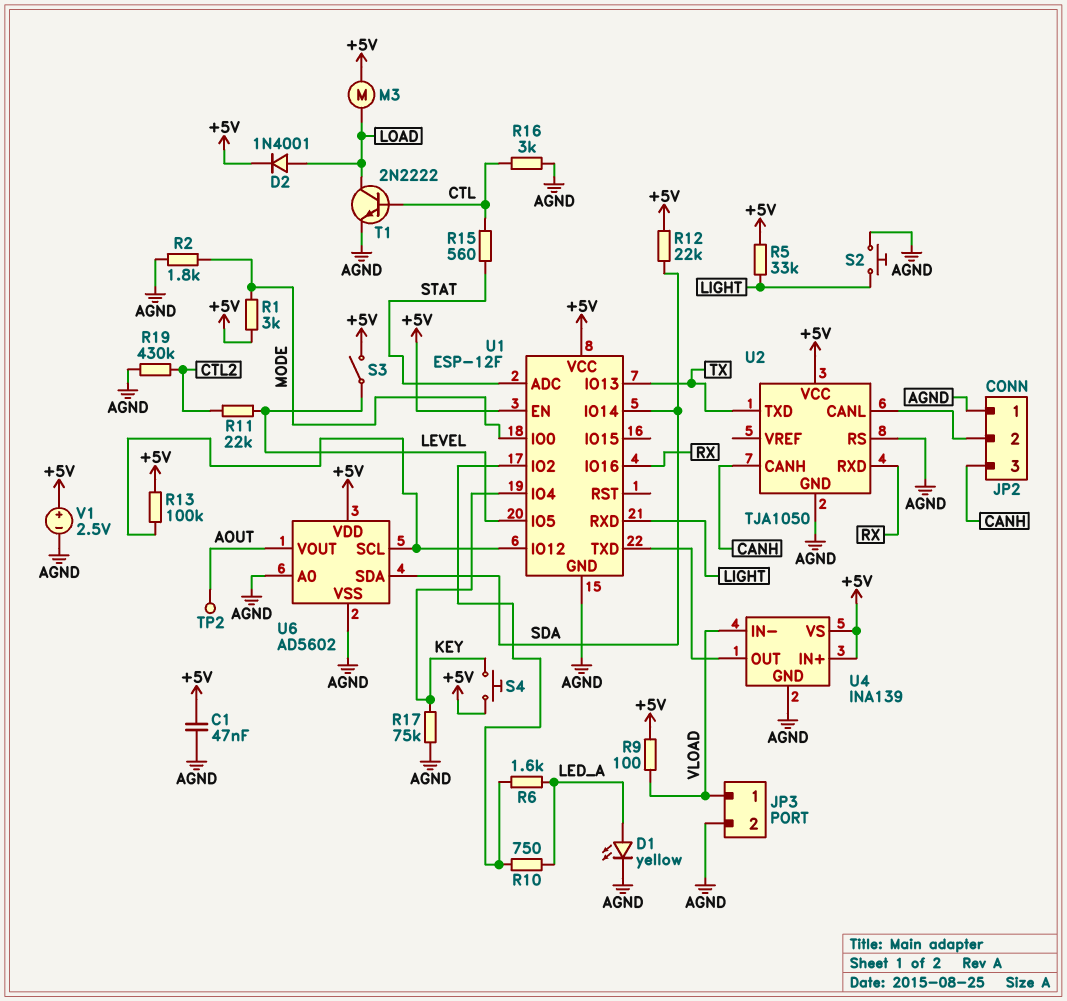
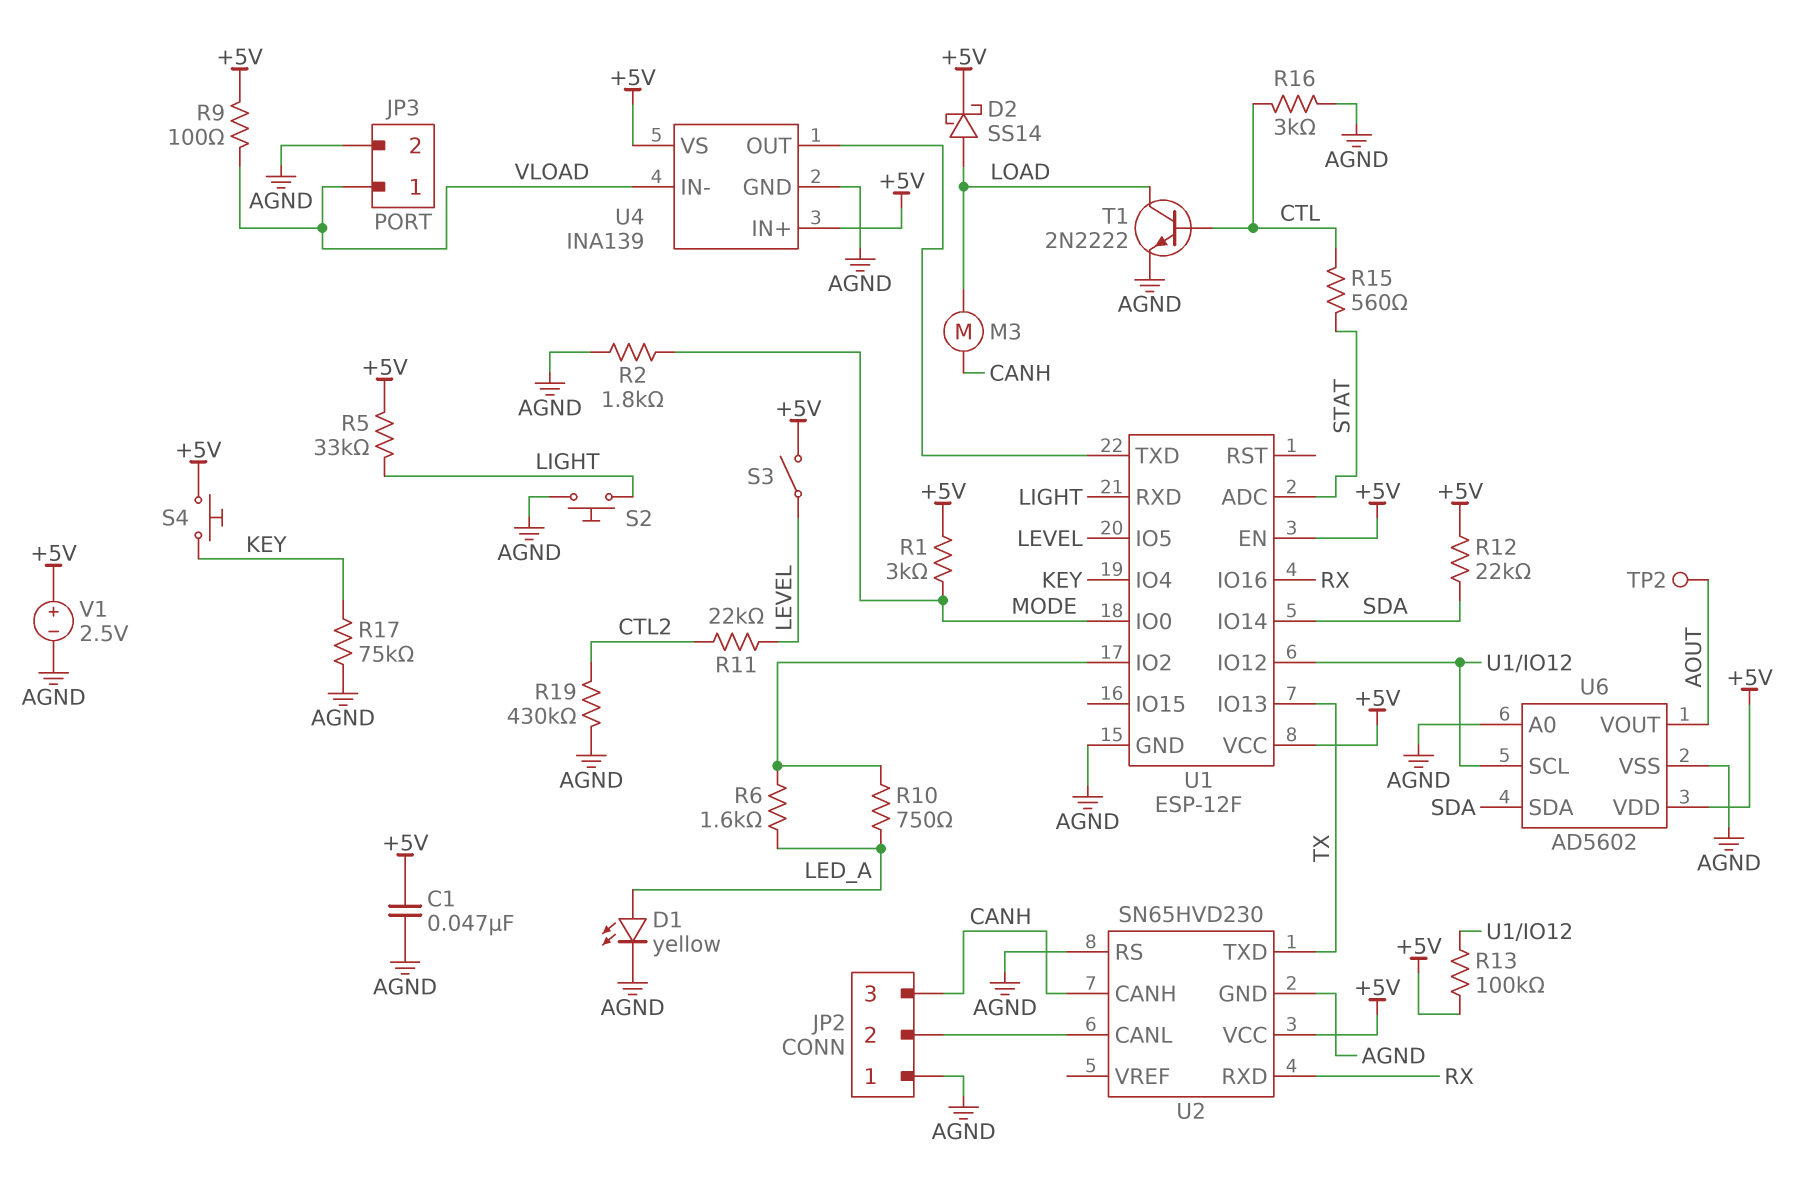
D2: diode 1N4001 (A LOAD, K +5V) -> schottky SS14 (A LOAD, K +5V)
M3: motor (+5V, LOAD) -> motor (CANH, LOAD)
U2: TJA1050 -> SN65HVD230

